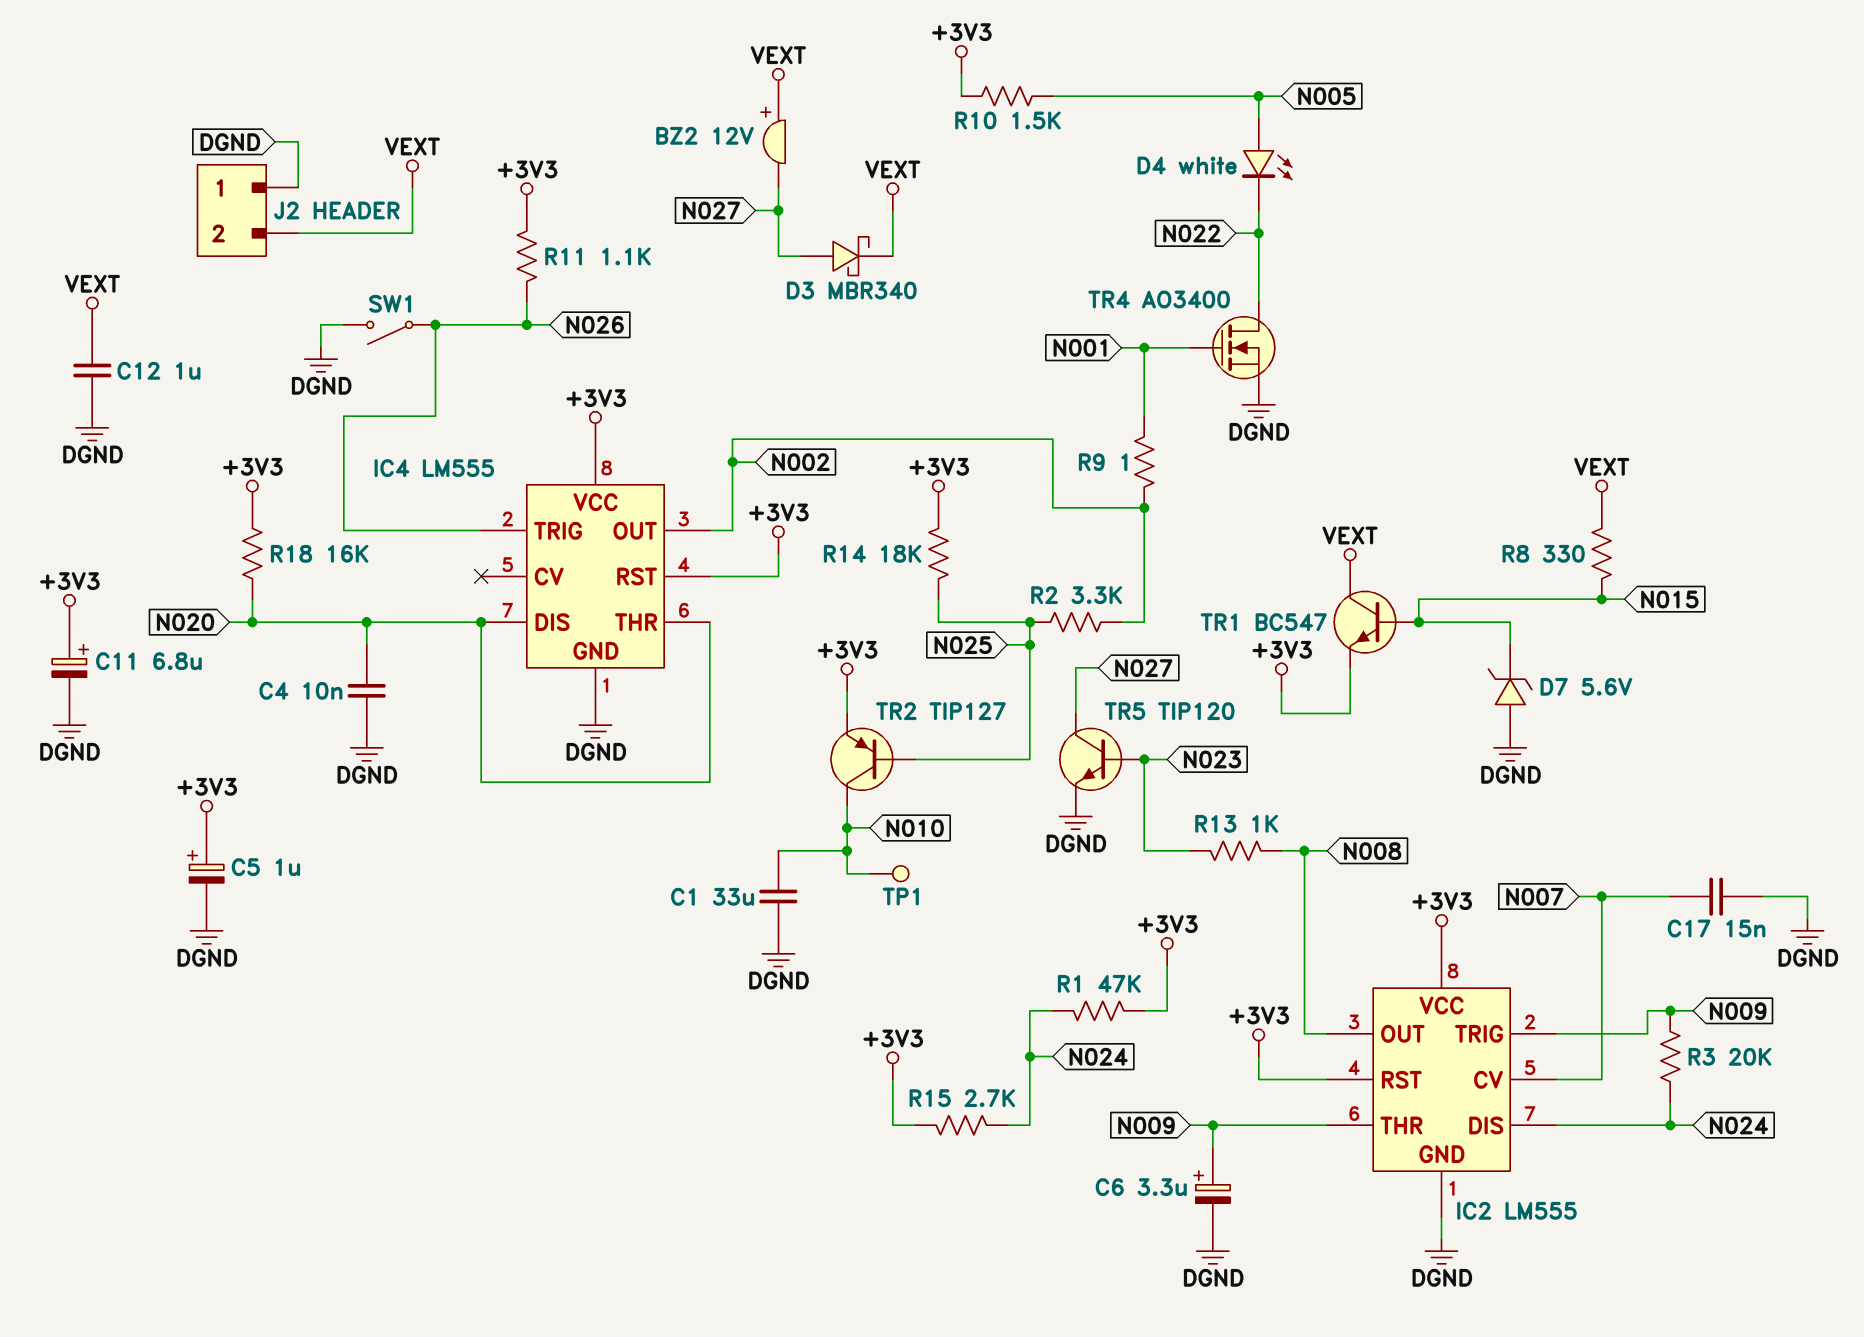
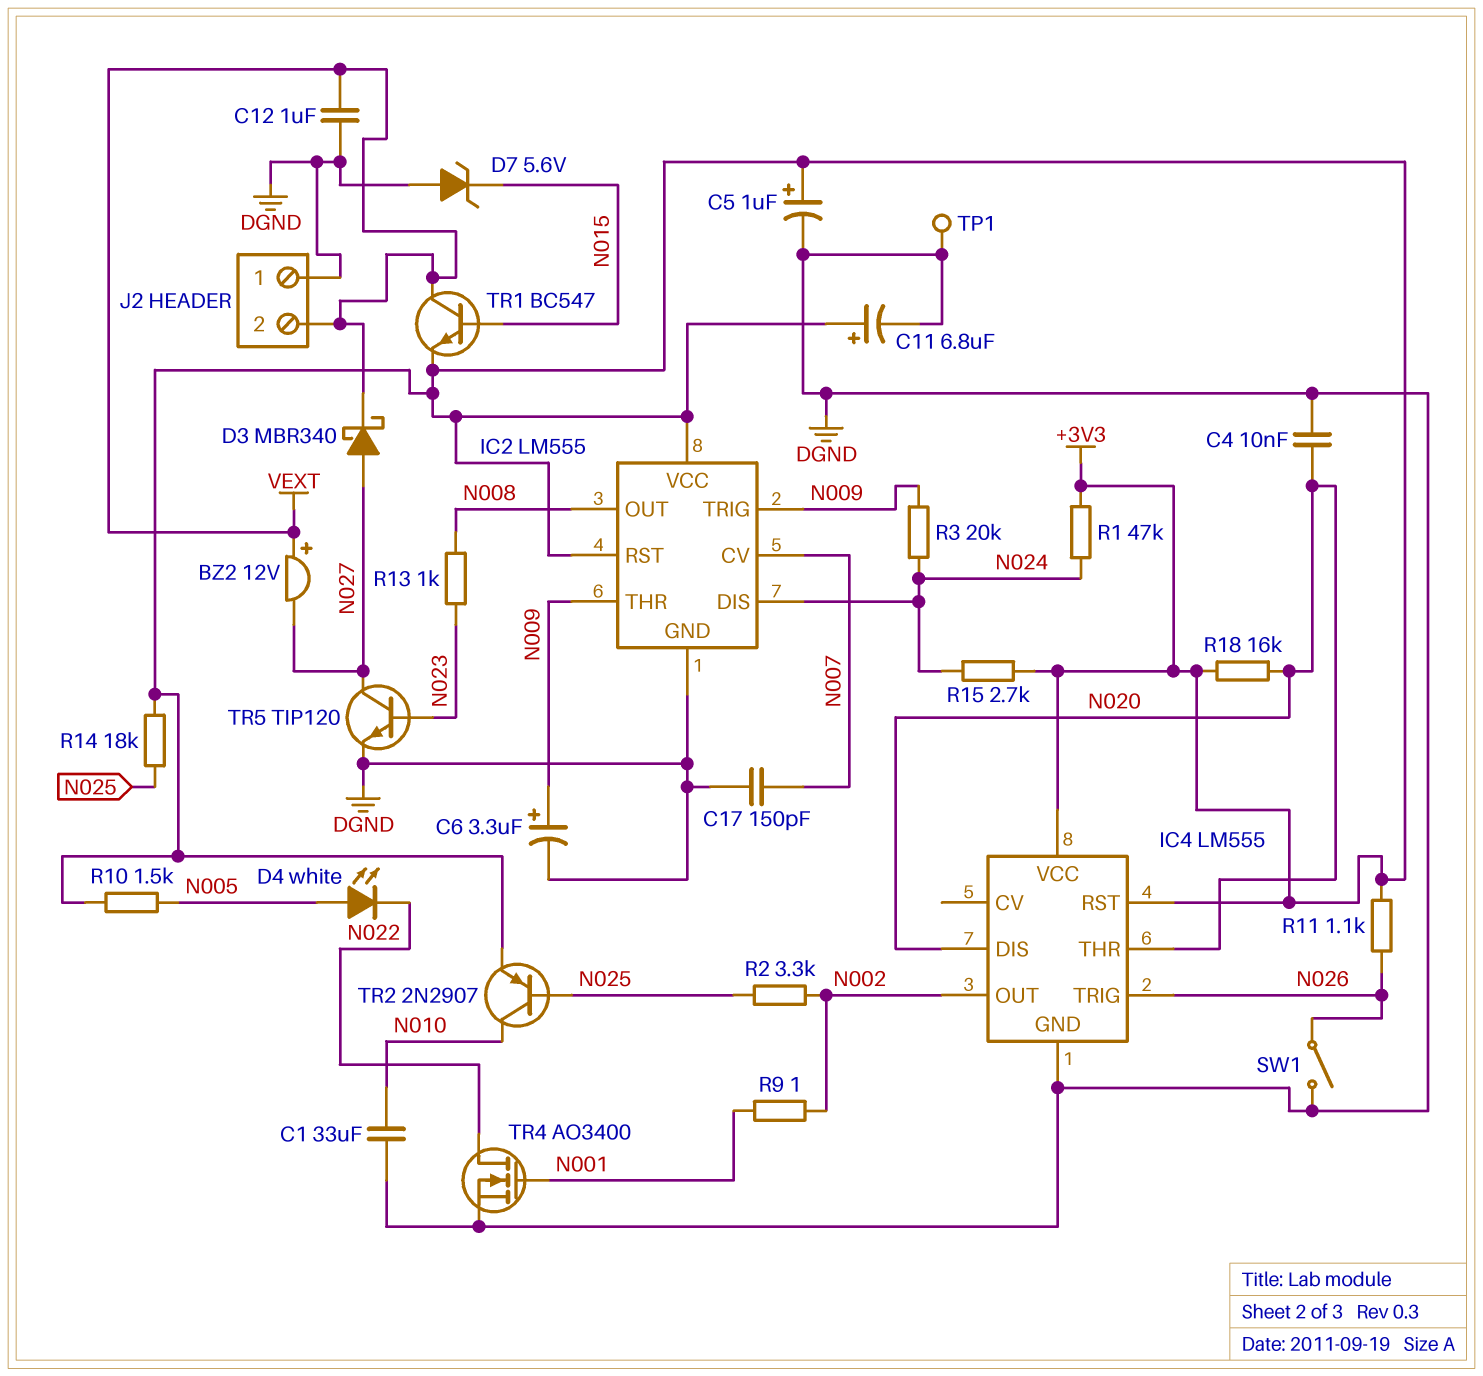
C17: 15nF (DGND, N007) -> 150pF (DGND, N007)
R8: 330 (N015, VEXT) -> none
TP1: test point (N010) -> test point (DGND)
TR2: PNP TIP127 (B N025, C N010, E +3V3) -> PNP 2N2907 (B N025, C N010, E +3V3)

